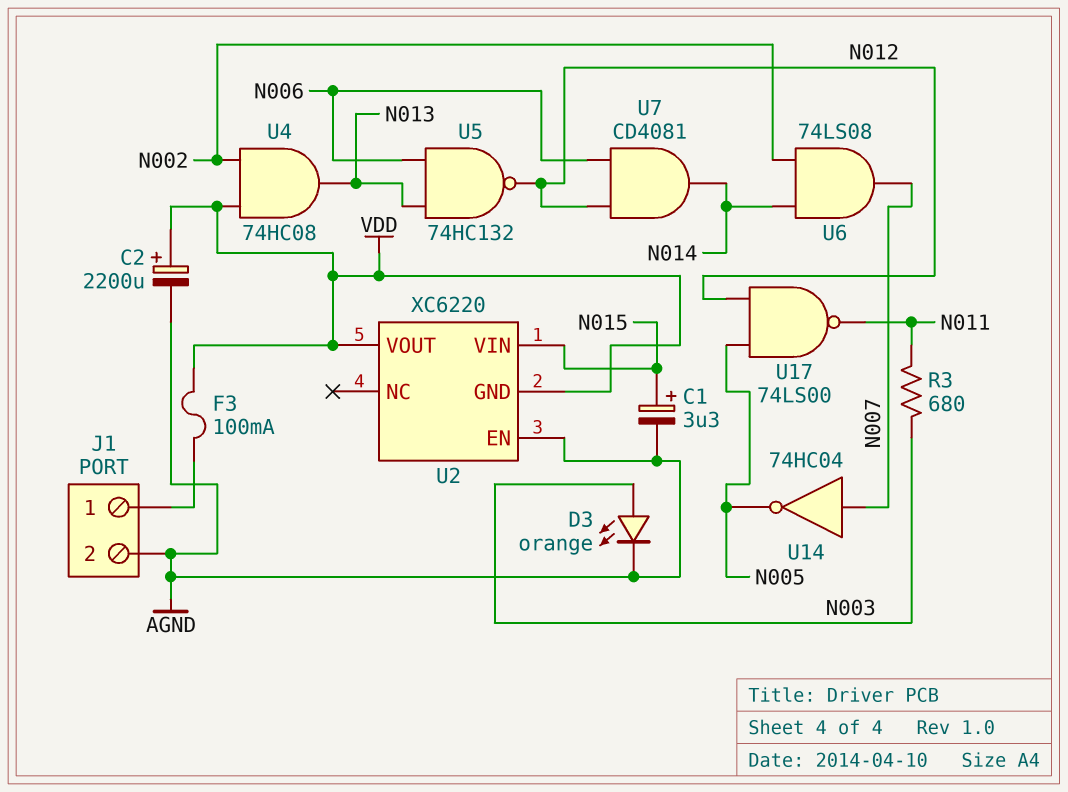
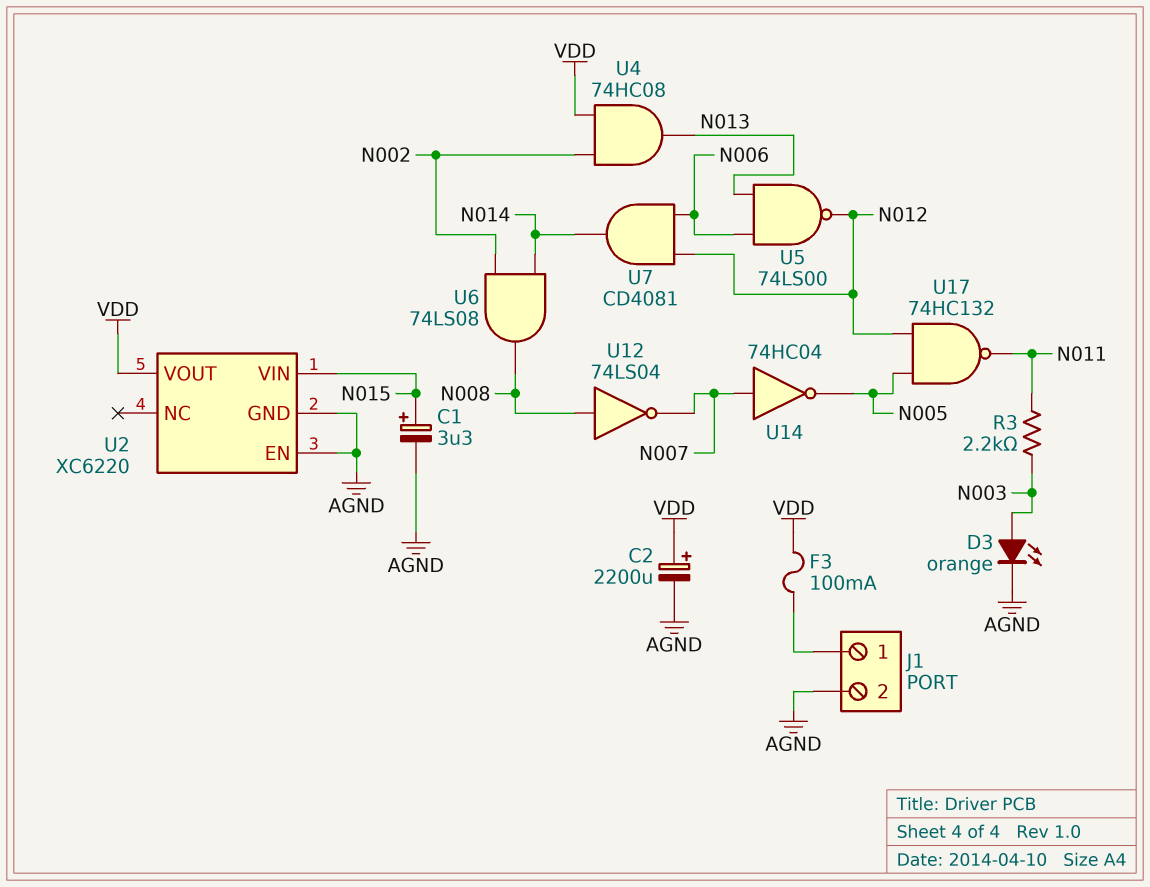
R3: 680 (N003, N011) -> 2.2k (N003, N011)
U2 pin GND: VDD -> AGND
U5: NAND 74HC132 (in N006, in N013, out N012) -> NAND 74LS00 (in N006, in N013, out N012)
U6: AND 74LS08 (in N002, in N014, out N007) -> AND 74LS08 (in N002, in N014, out N008)
U12: none -> NOT 74LS04 (in N008, out N007)
U17: NAND 74LS00 (in N005, in N012, out N011) -> NAND 74HC132 (in N005, in N012, out N011)

